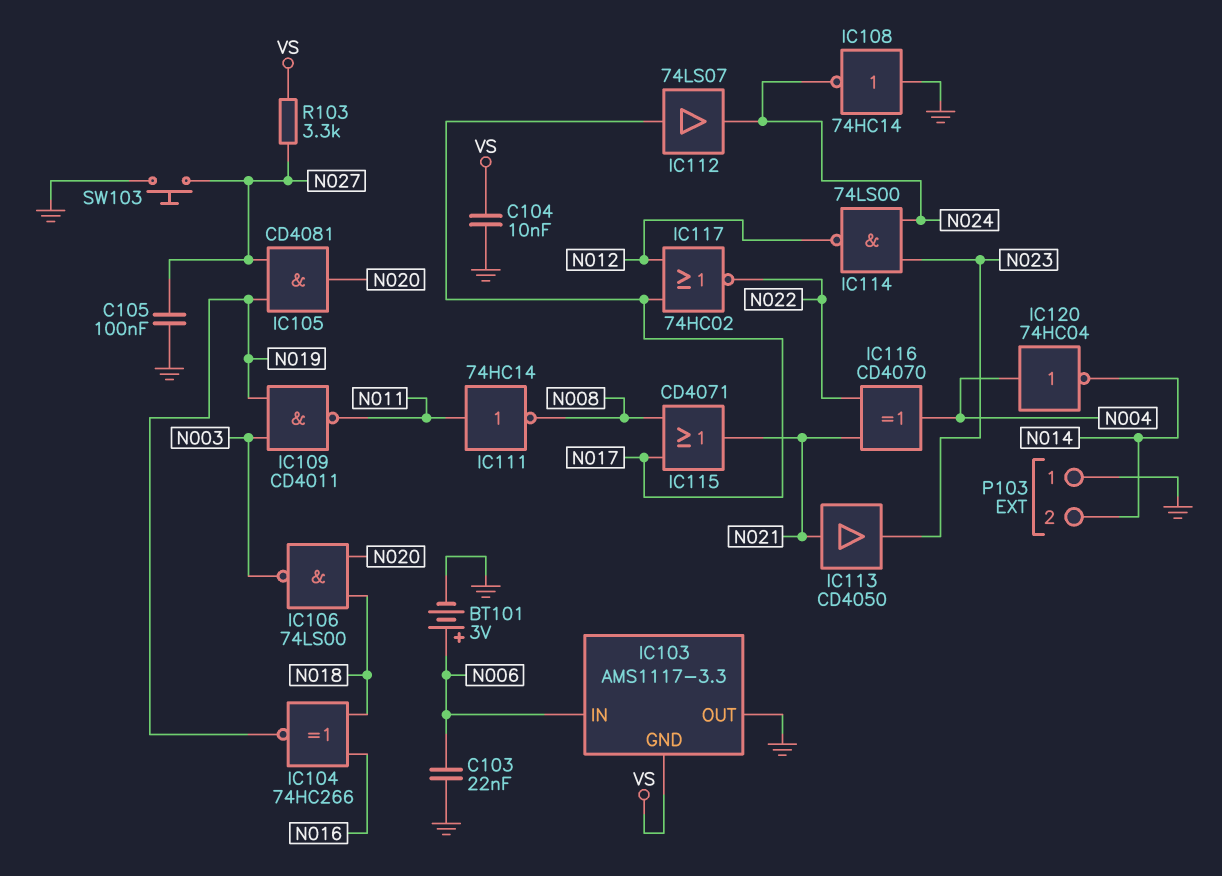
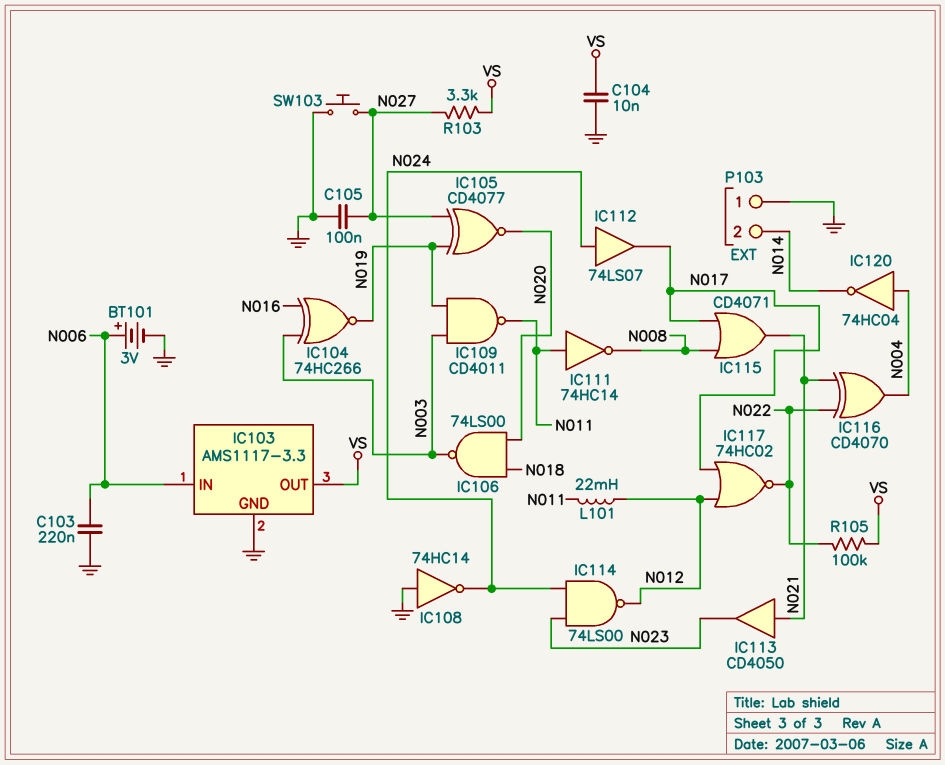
C103: 22nF (GND, N006) -> 220nF (GND, N006)
IC103 pin GND: VS -> GND
IC103 pin OUT: GND -> VS
IC104: XNOR 74HC266 (in N016, in N018, out N019) -> XNOR 74HC266 (in N003, in N016, out N019)
IC105: AND CD4081 (in N019, in N027, out N020) -> XNOR CD4077 (in N019, in N027, out N020)
IC112: buffer 74LS07 (in N017, out N024) -> buffer 74LS07 (in N024, out N017)
L101: none -> 22mH (N011, N012)
R105: none -> 100k (N022, VS)

